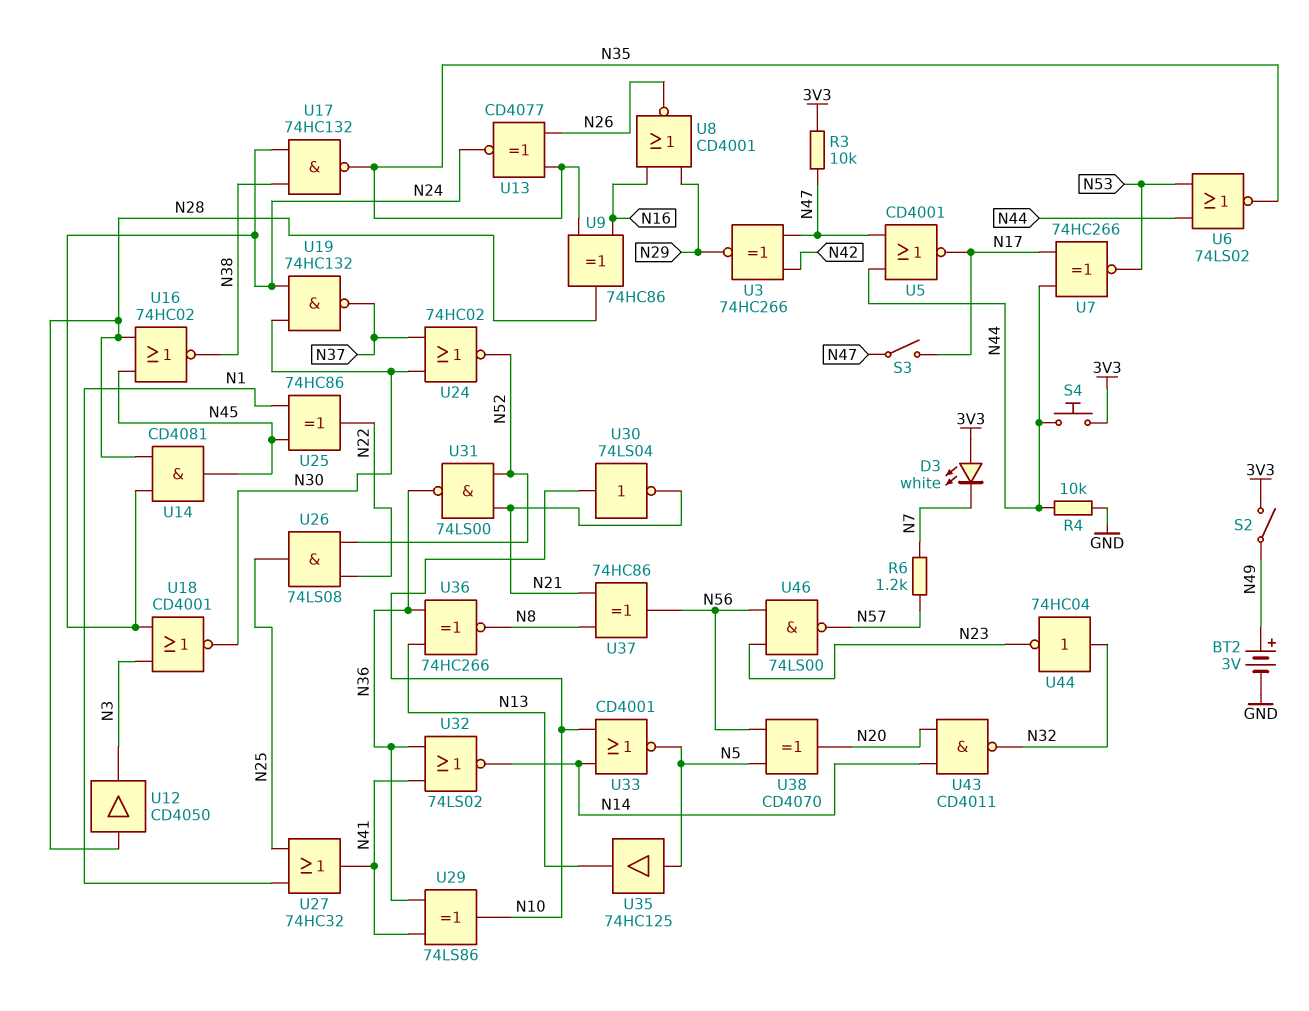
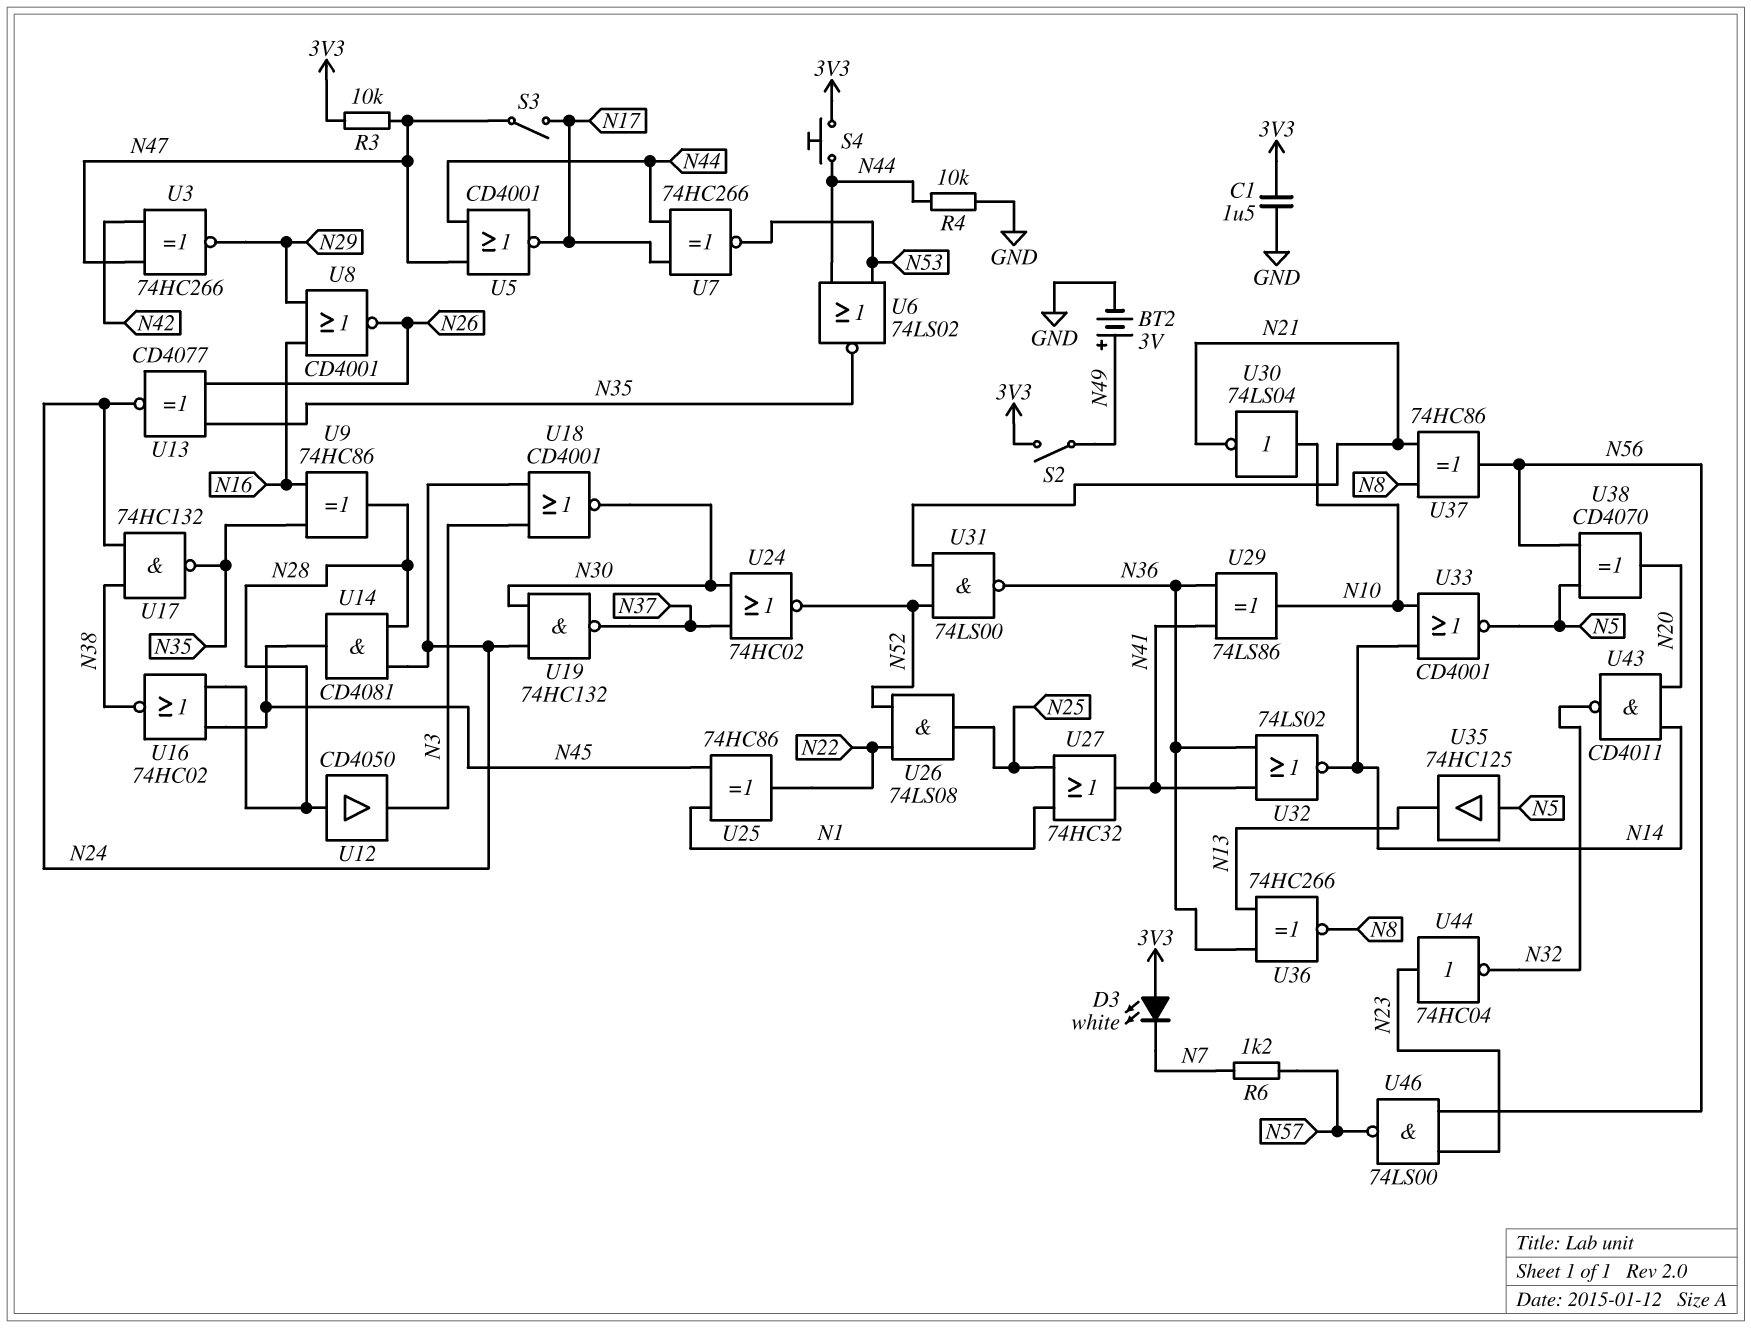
C1: none -> 1.5uF (3V3, GND)
U44: NOT 74HC04 (in N32, out N23) -> NOT 74HC04 (in N23, out N32)

